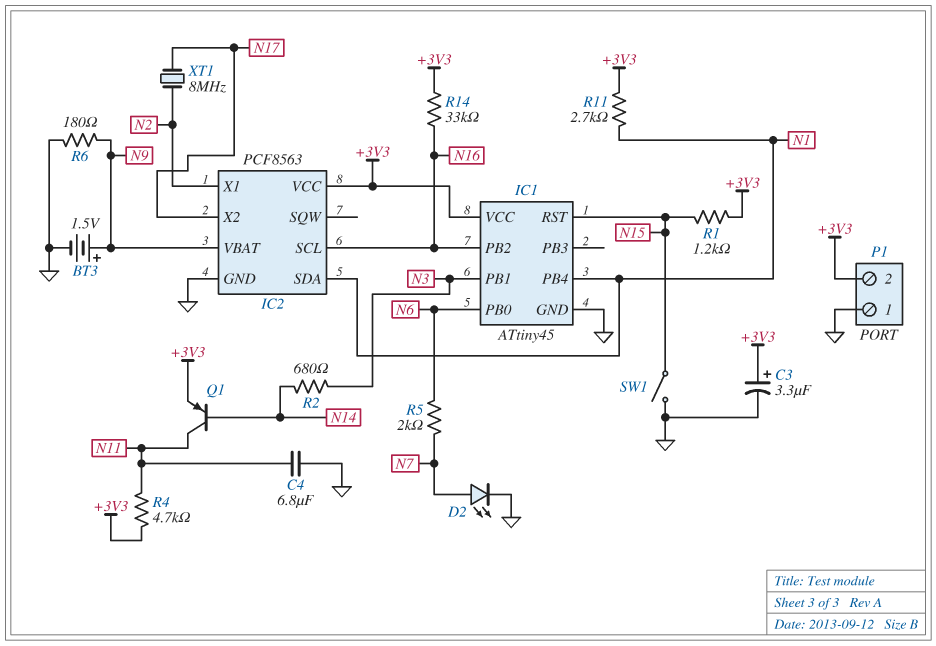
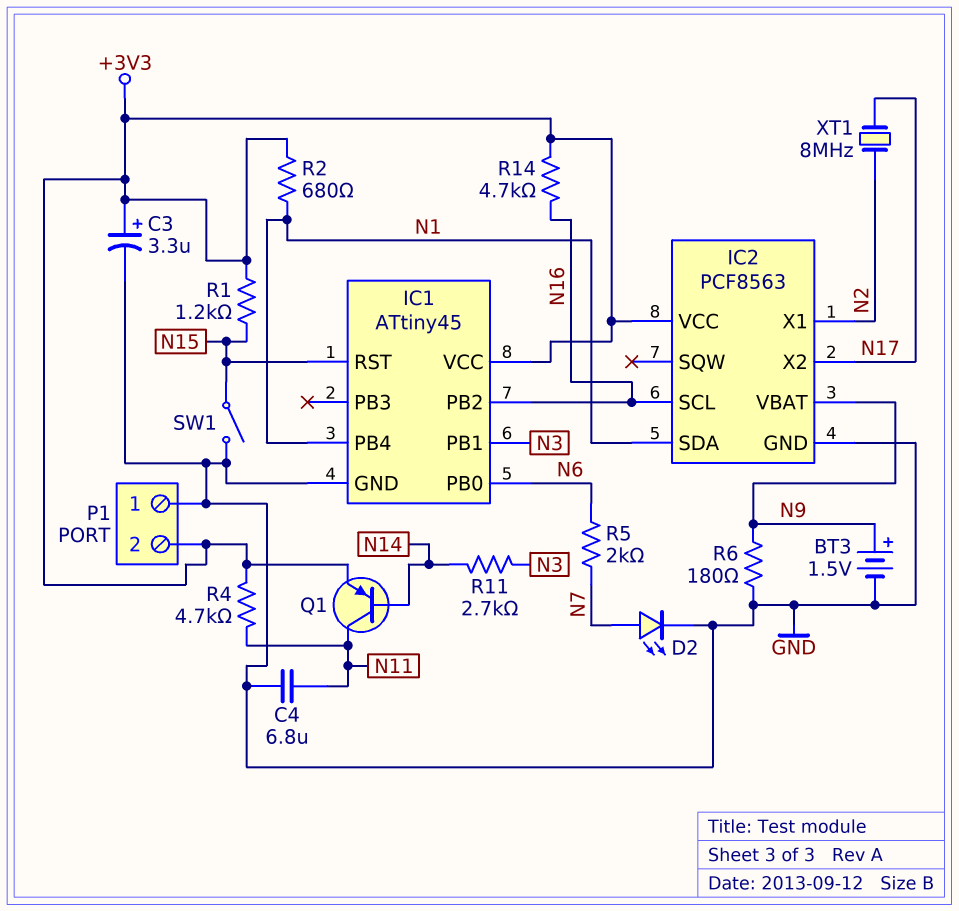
R2: 680 (N3, N14) -> 680 (+3V3, N1)
R11: 2.7k (+3V3, N1) -> 2.7k (N3, N14)
R14: 33k (+3V3, N16) -> 4.7k (+3V3, N16)

